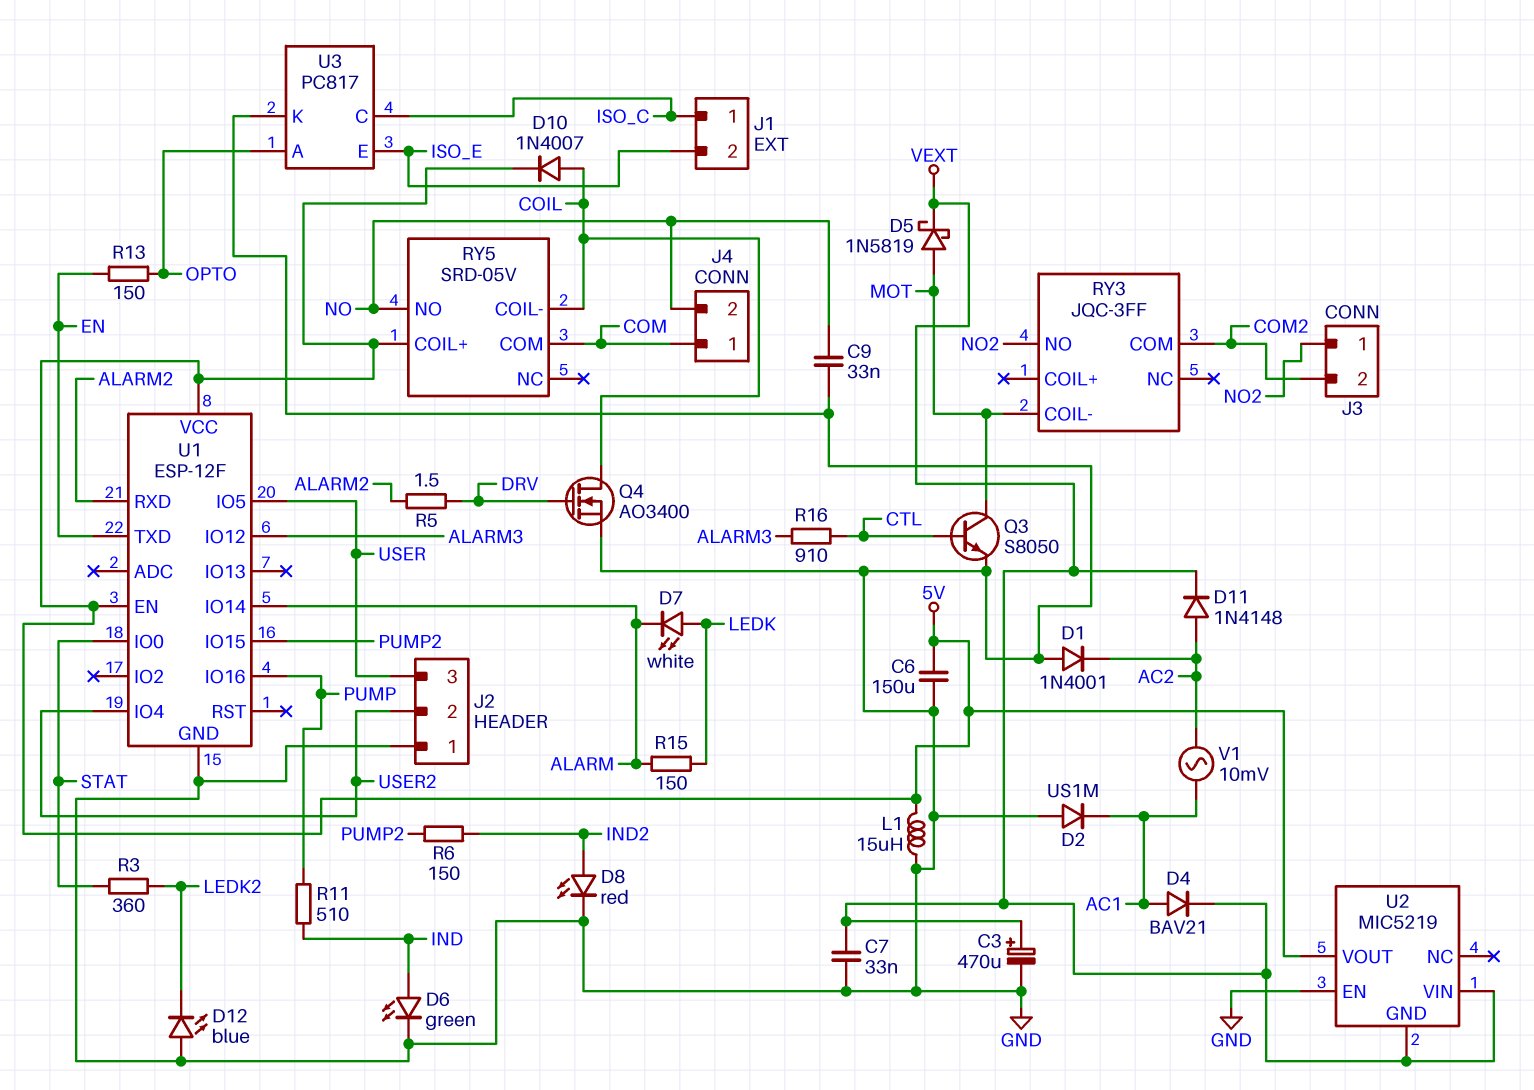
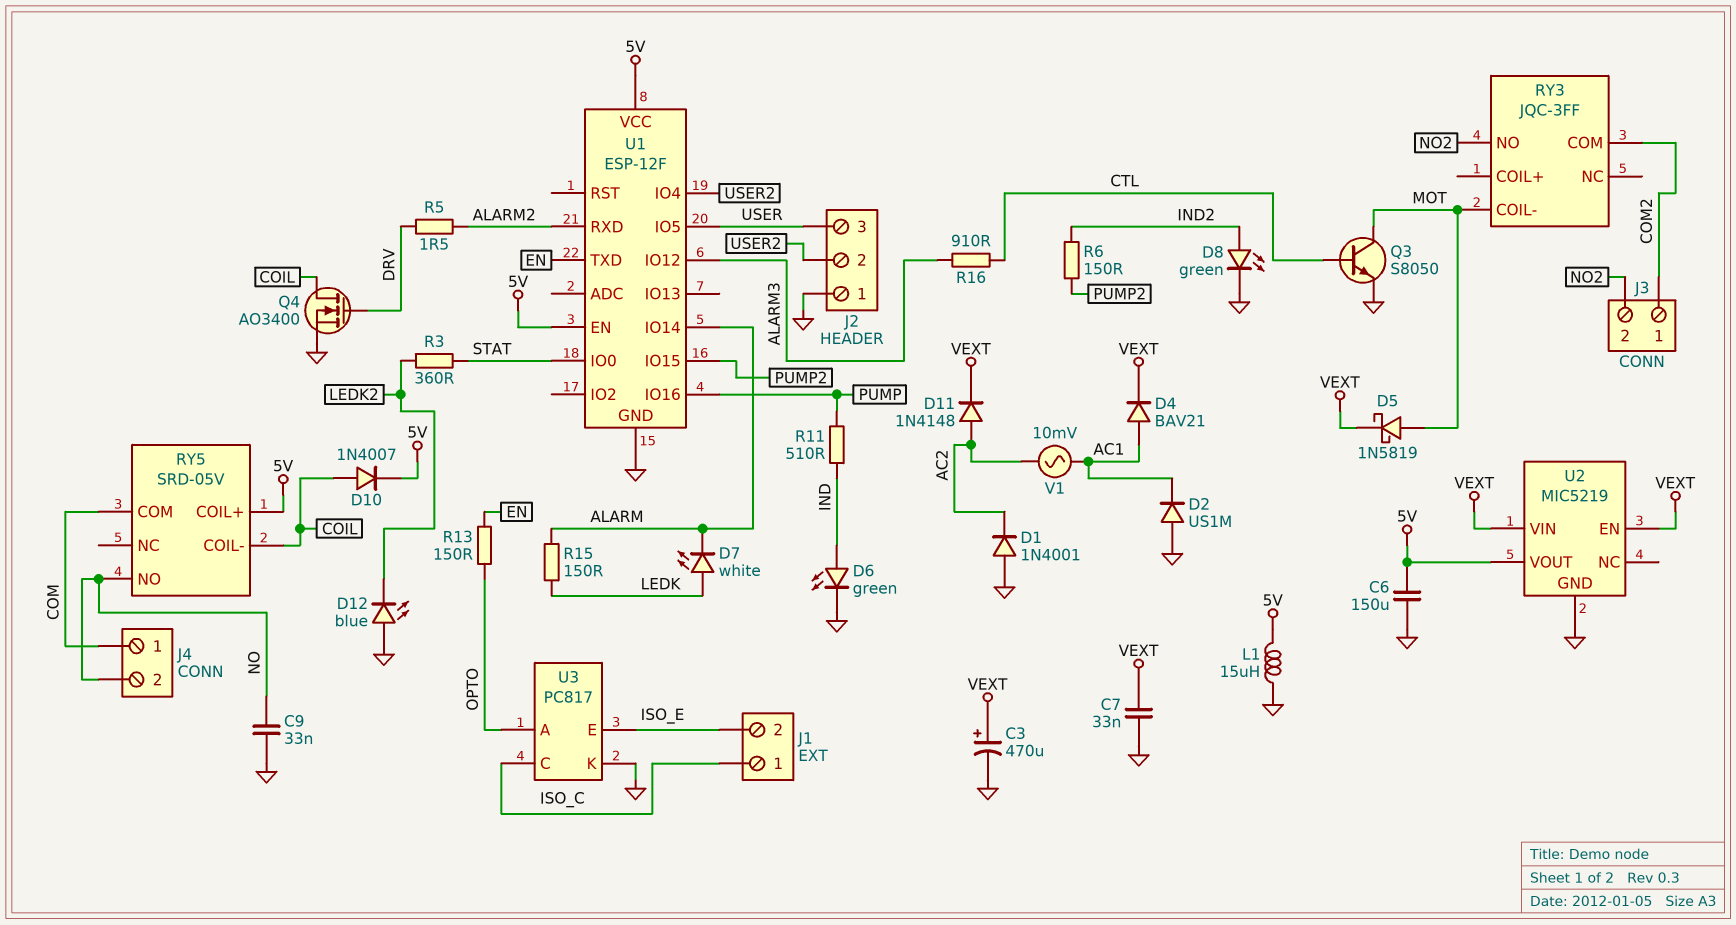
D8: LED red (A IND2, K GND) -> LED green (A IND2, K GND)
J3 pin 1: NO2 -> COM2
J3 pin 2: COM2 -> NO2
U2 pin EN: GND -> VEXT
U2 pin GND: VEXT -> GND

